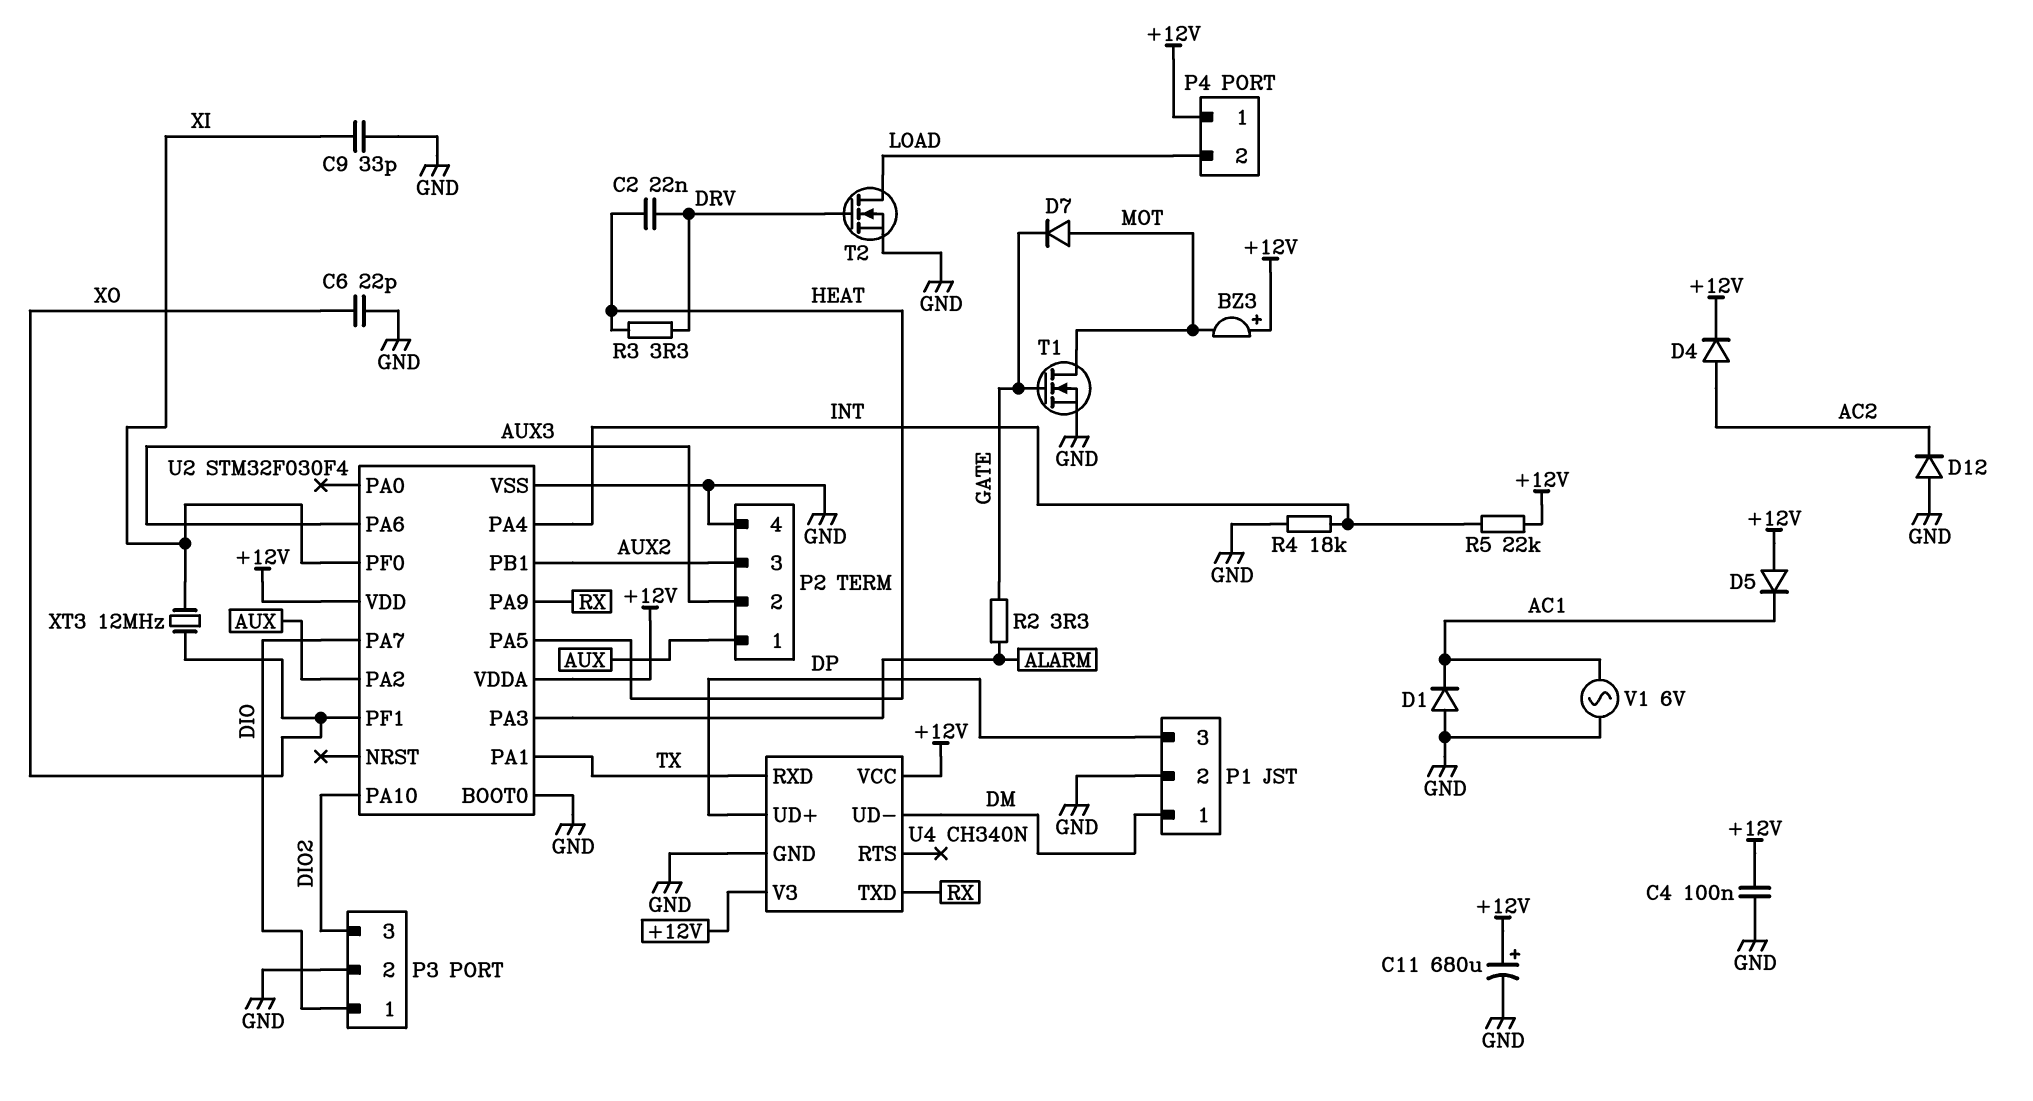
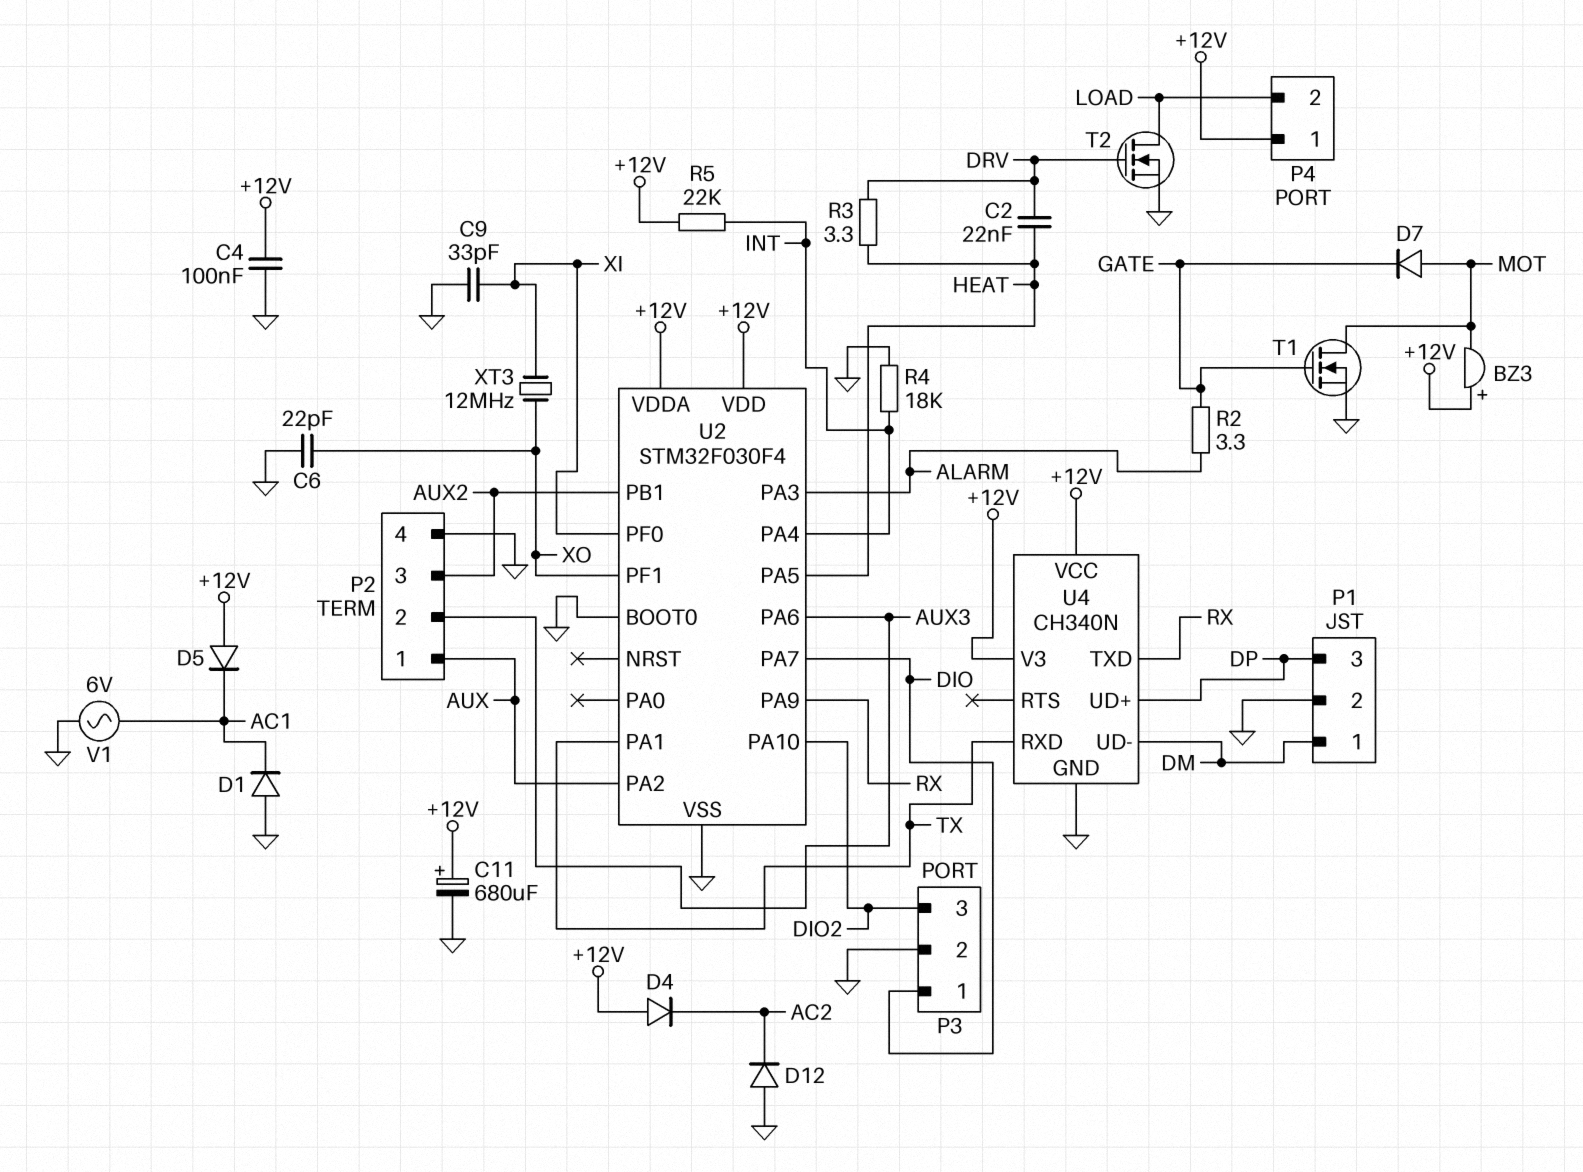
D4: diode (A AC2, K +12V) -> diode (A +12V, K AC2)

